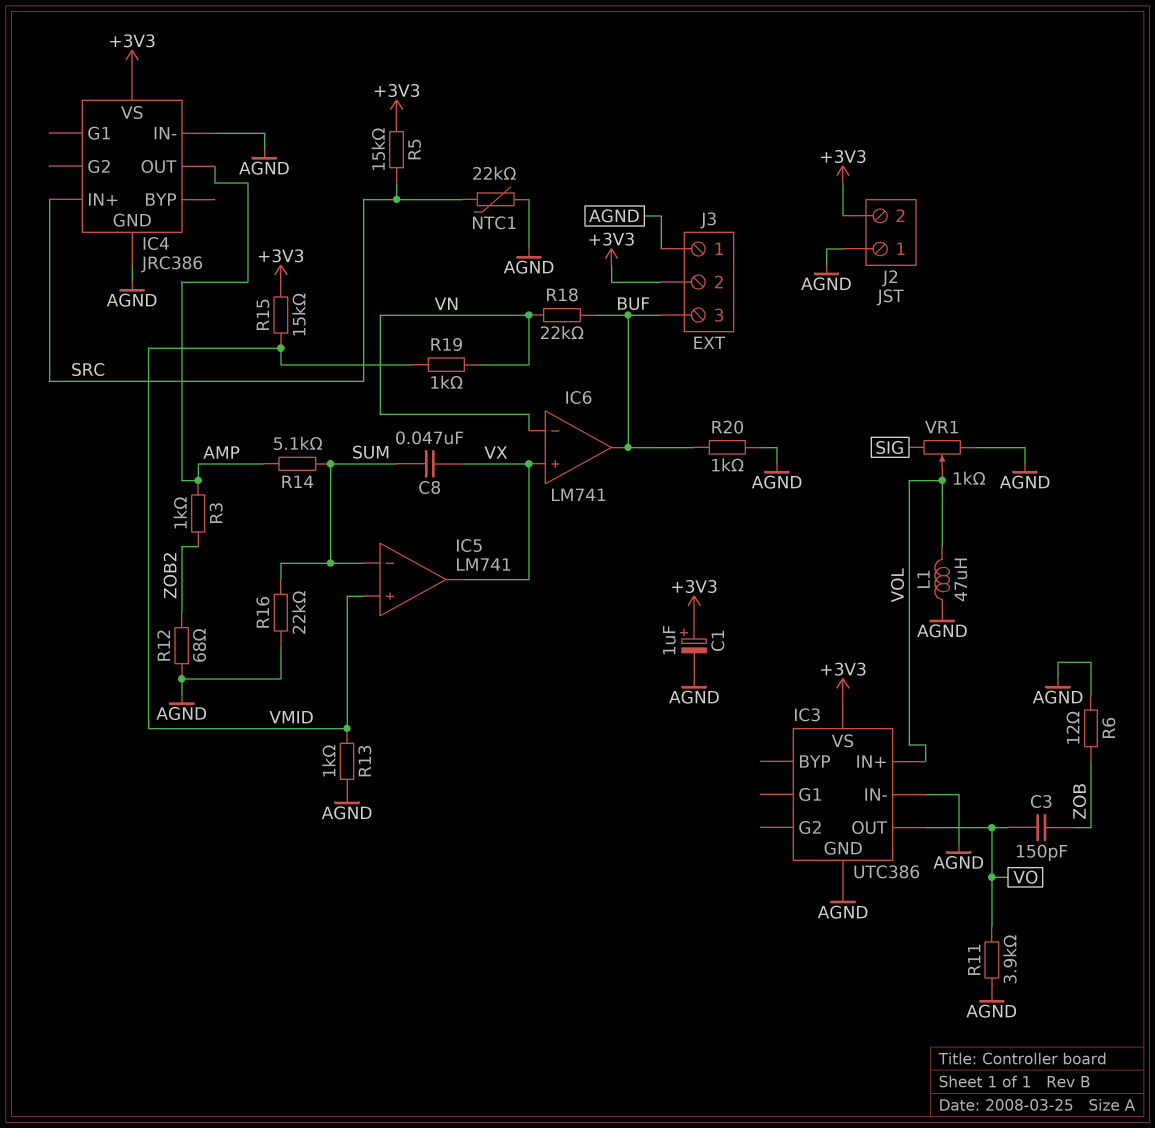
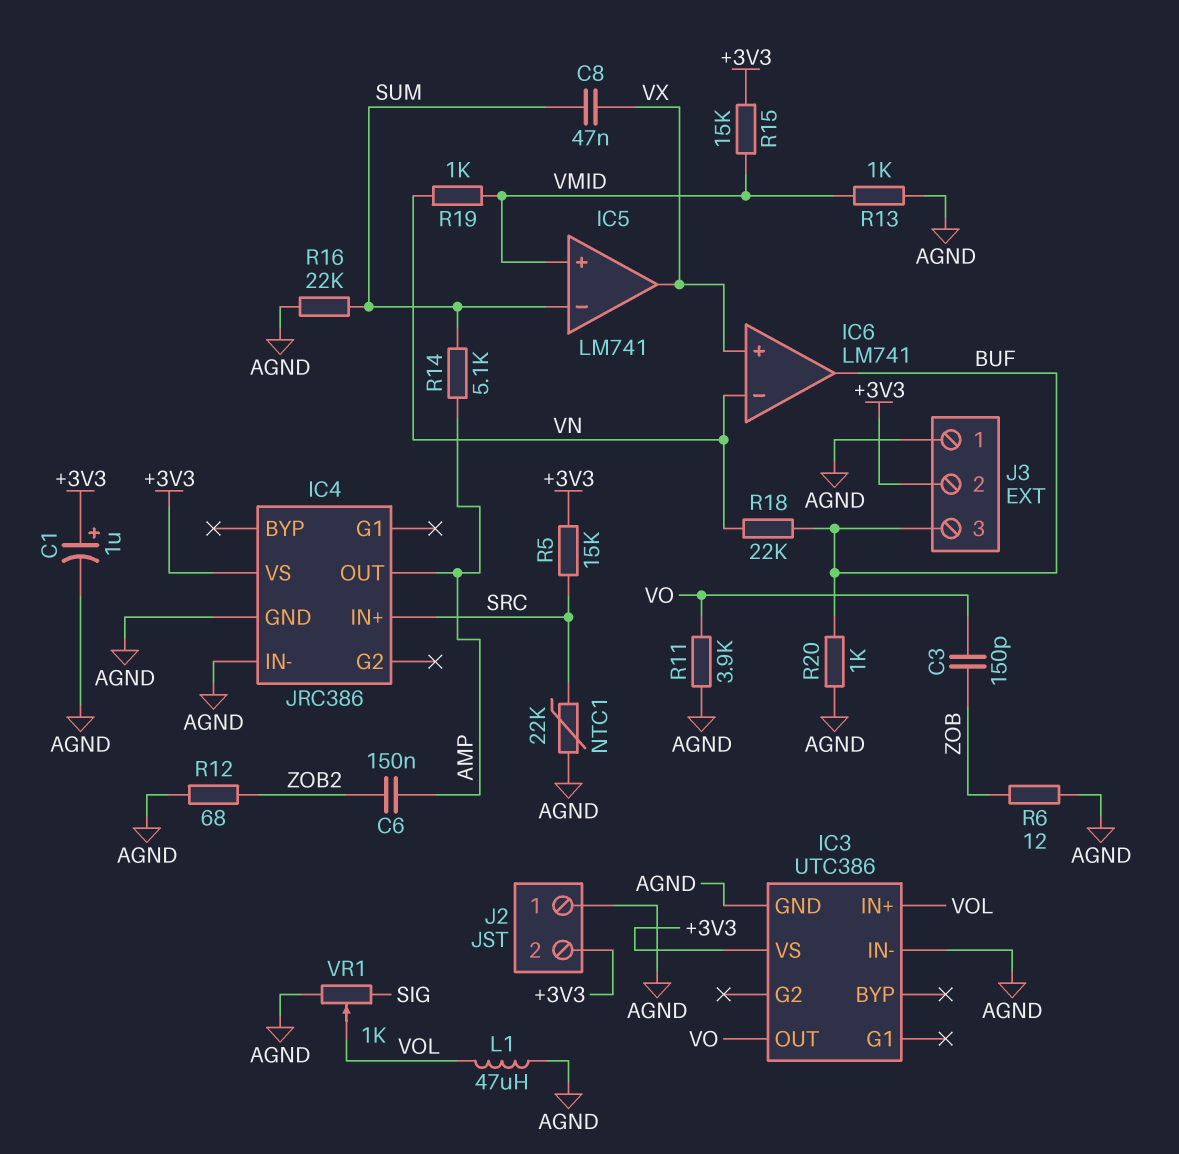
C6: none -> 150nF (AMP, ZOB2)
R3: 1k (AMP, ZOB2) -> none

